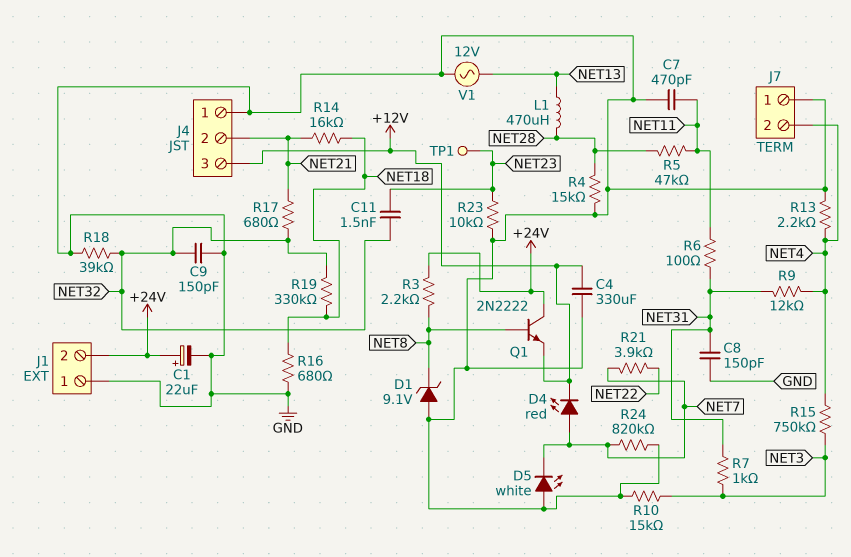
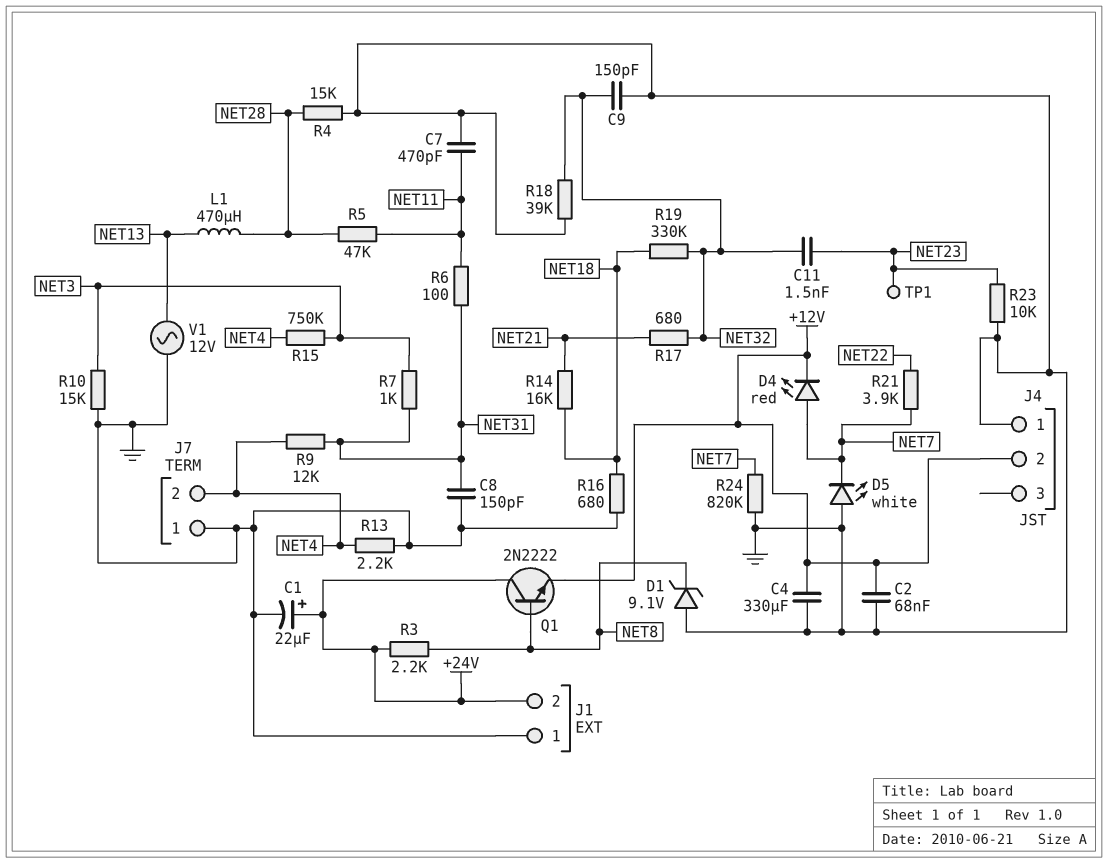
C2: none -> 68nF (+12V, GND)
J4 pin 2: NET21 -> +12V
J4 pin 3: +12V -> none

